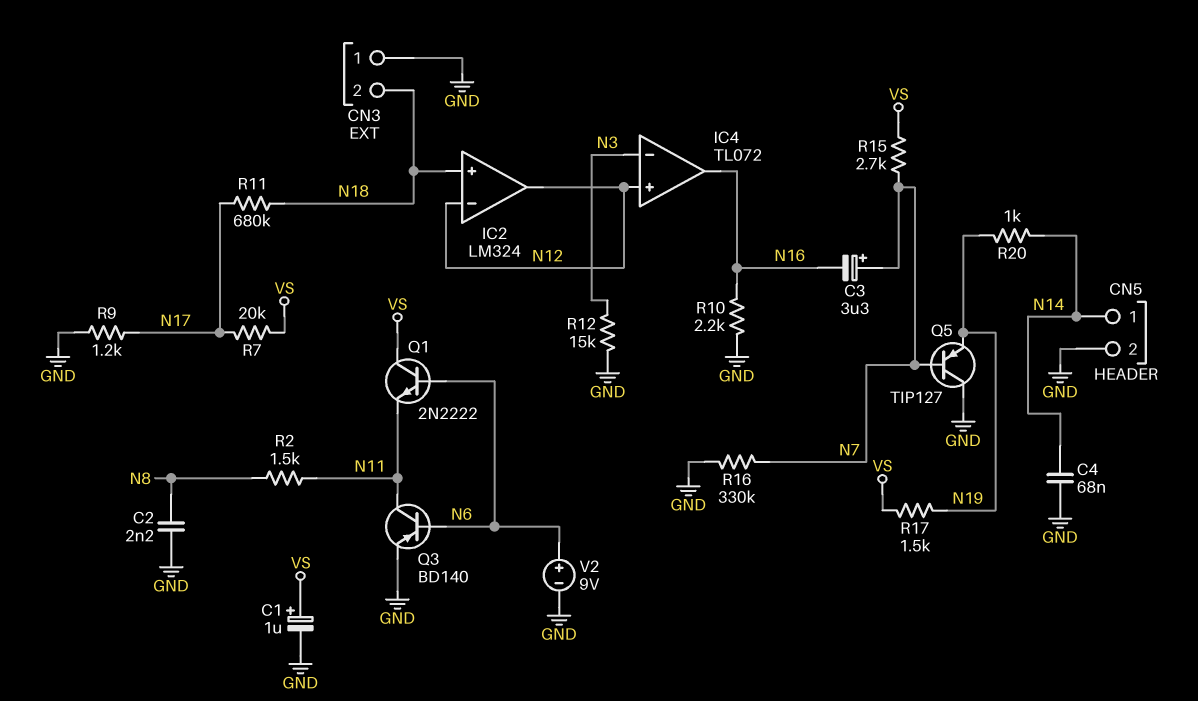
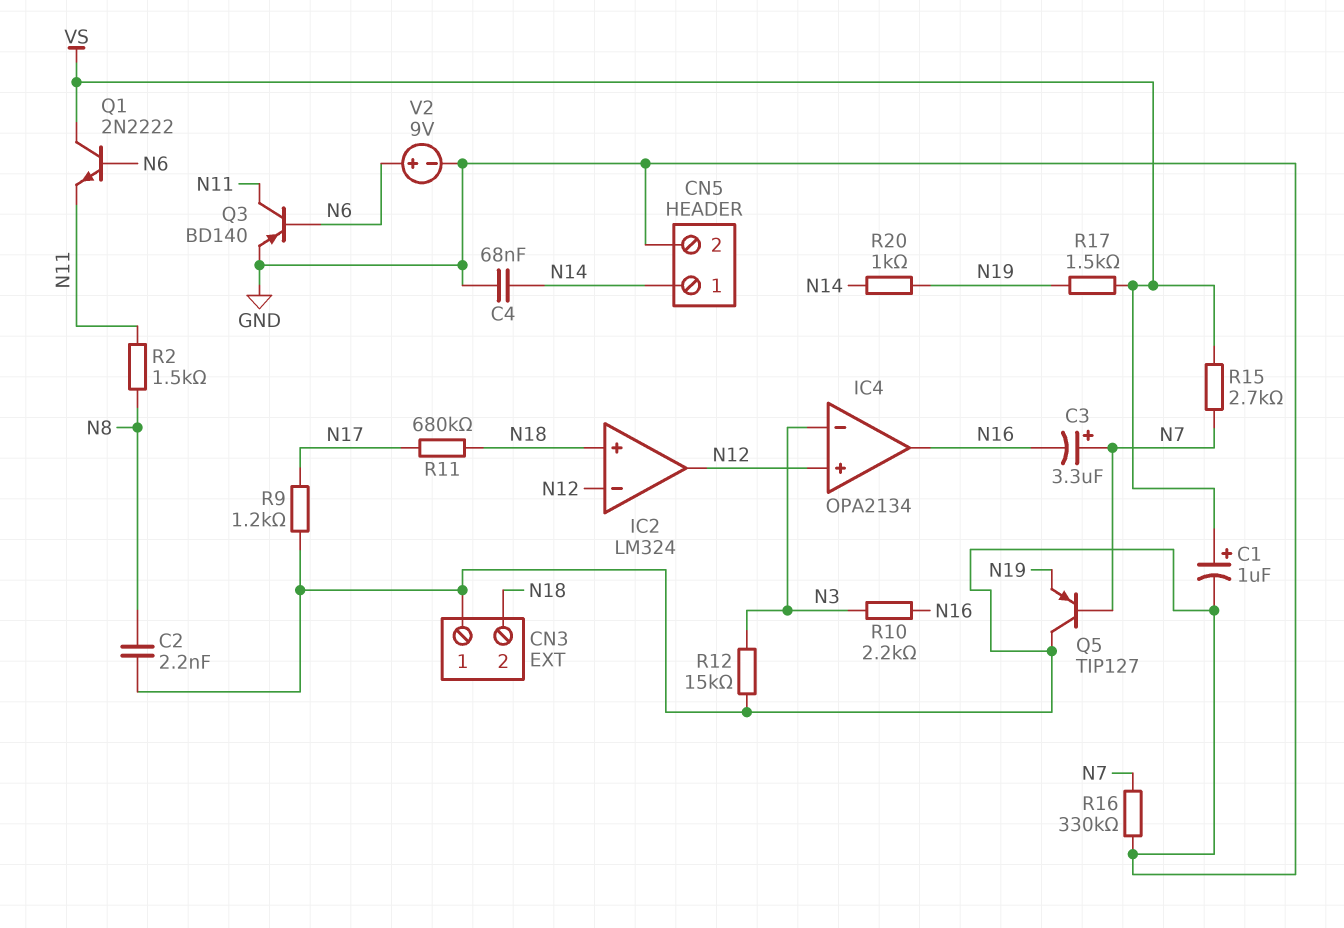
IC4: TL072 -> OPA2134
R7: 20k (N17, VS) -> none
R10: 2.2k (GND, N16) -> 2.2k (N3, N16)

